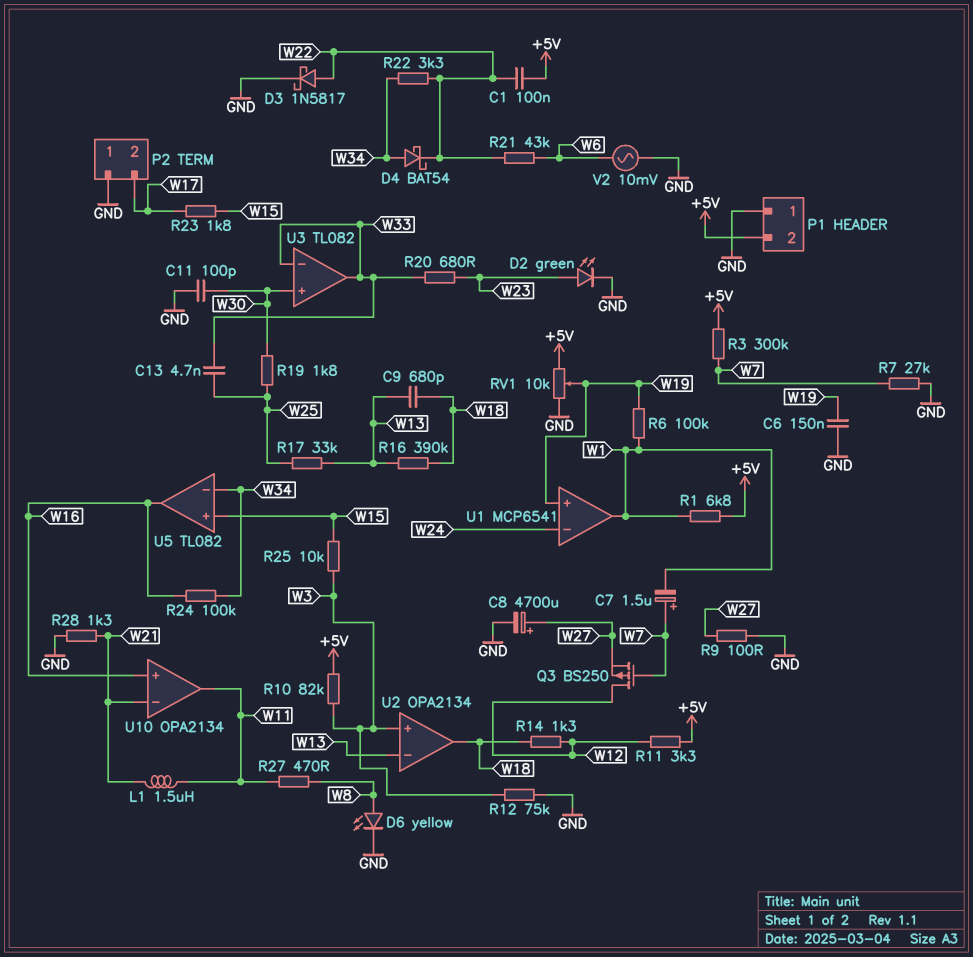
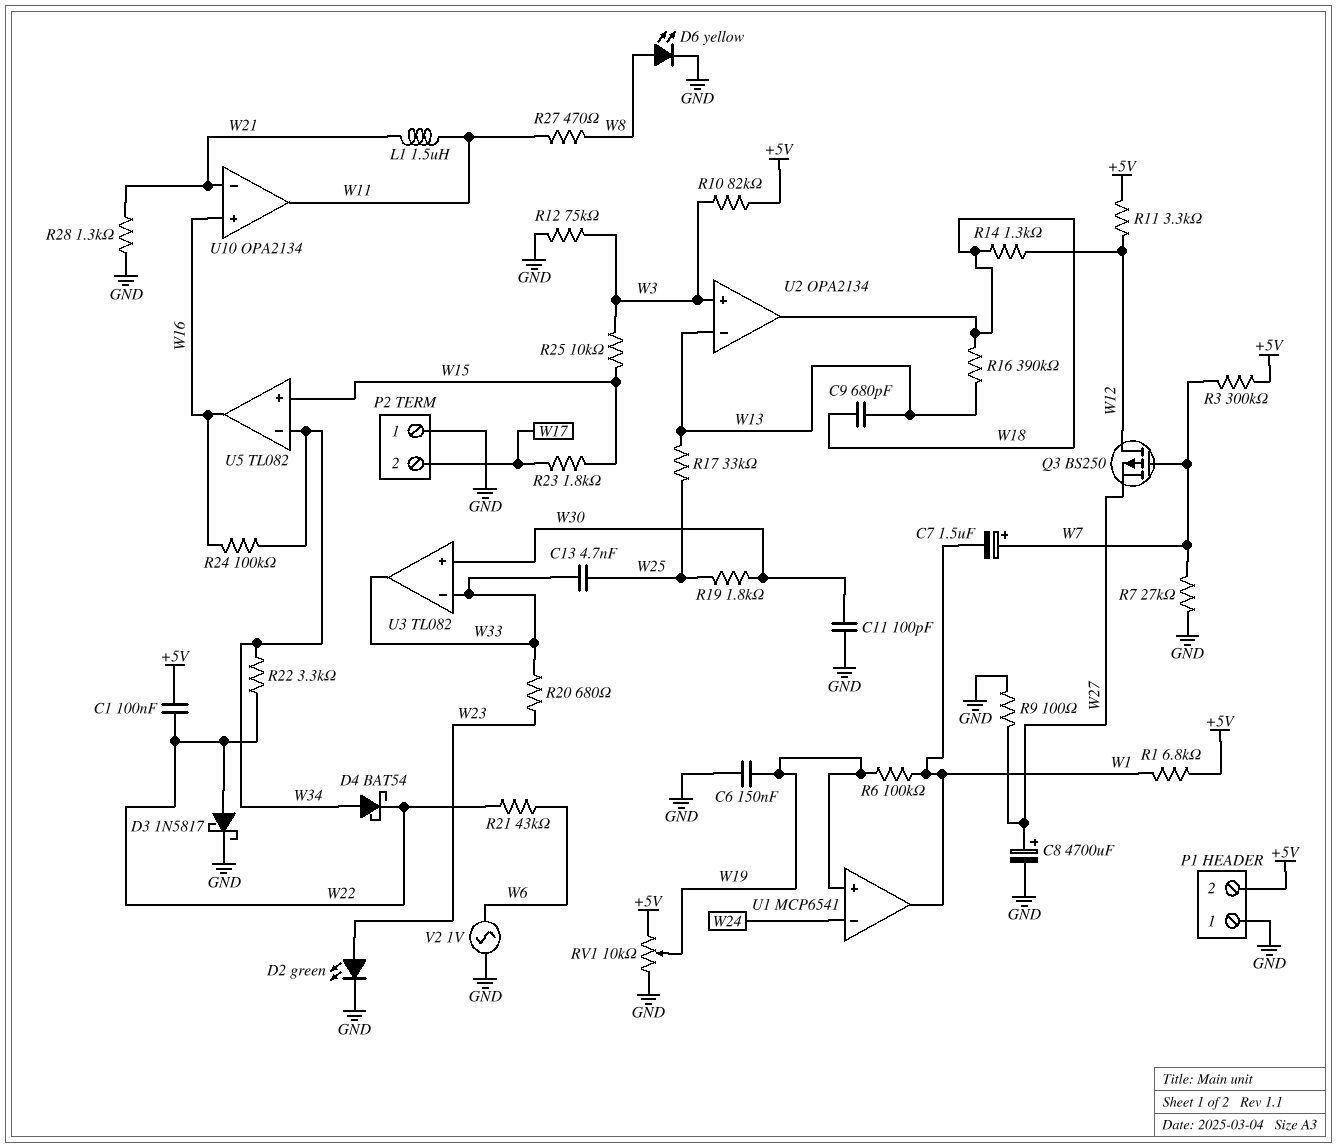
V2: AC 10mV (GND, W6) -> AC 1V (GND, W6)

